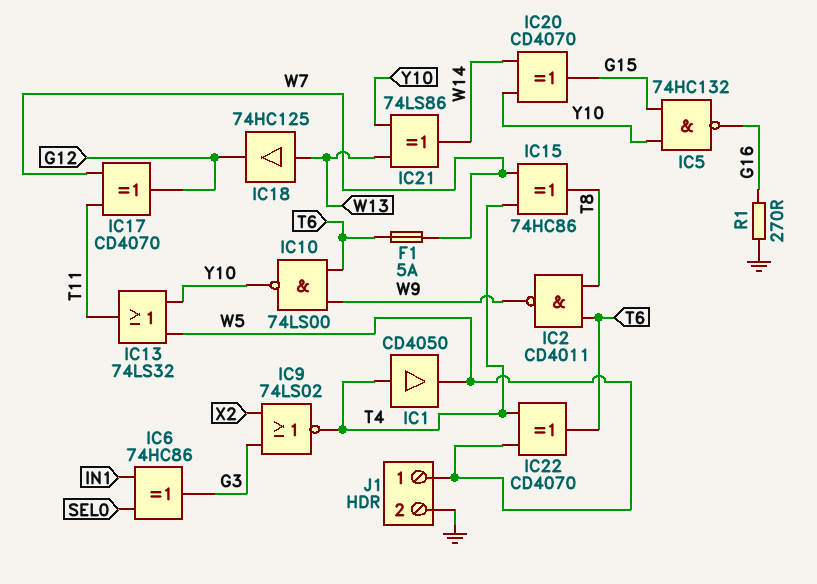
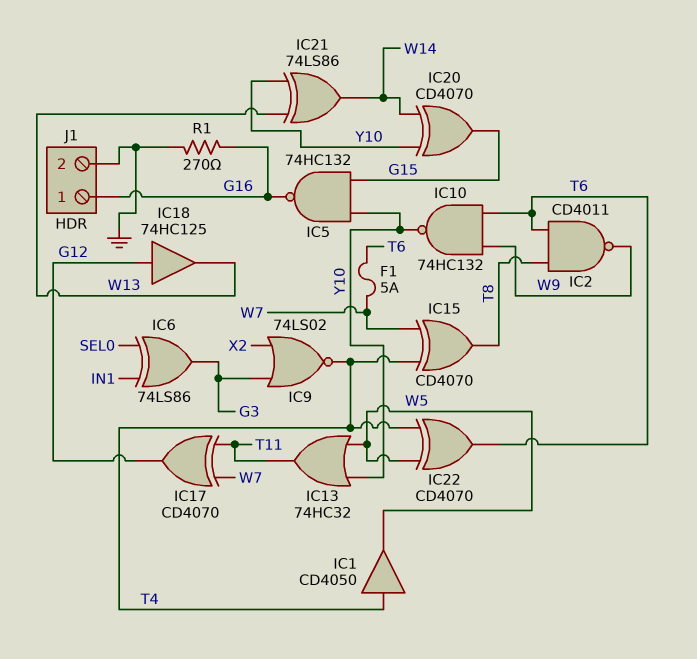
IC6: XOR 74HC86 (in IN1, in SEL0, out G3) -> XOR 74LS86 (in IN1, in SEL0, out G3)
IC10: NAND 74LS00 (in T6, in W9, out Y10) -> NAND 74HC132 (in T6, in W9, out Y10)
IC13: OR 74LS32 (in W5, in Y10, out T11) -> OR 74HC32 (in W5, in Y10, out T11)
IC15: XOR 74HC86 (in T4, in W7, out T8) -> XOR CD4070 (in T4, in W7, out T8)
IC18: buffer 74HC125 (in W13, out G12) -> buffer 74HC125 (in G12, out W13)
J1 pin 1: W5 -> G16

